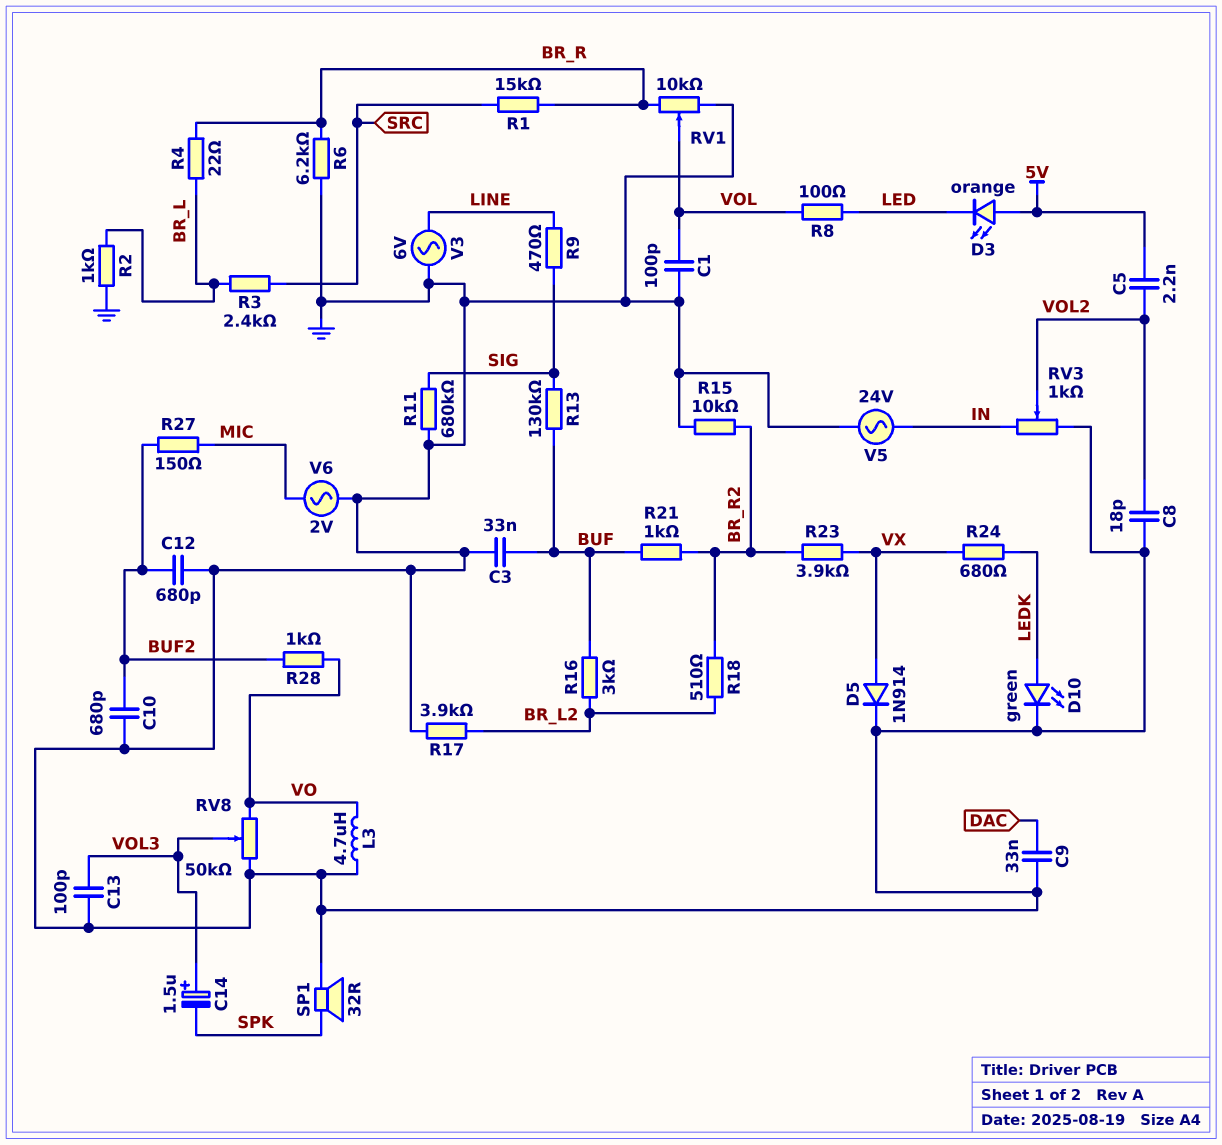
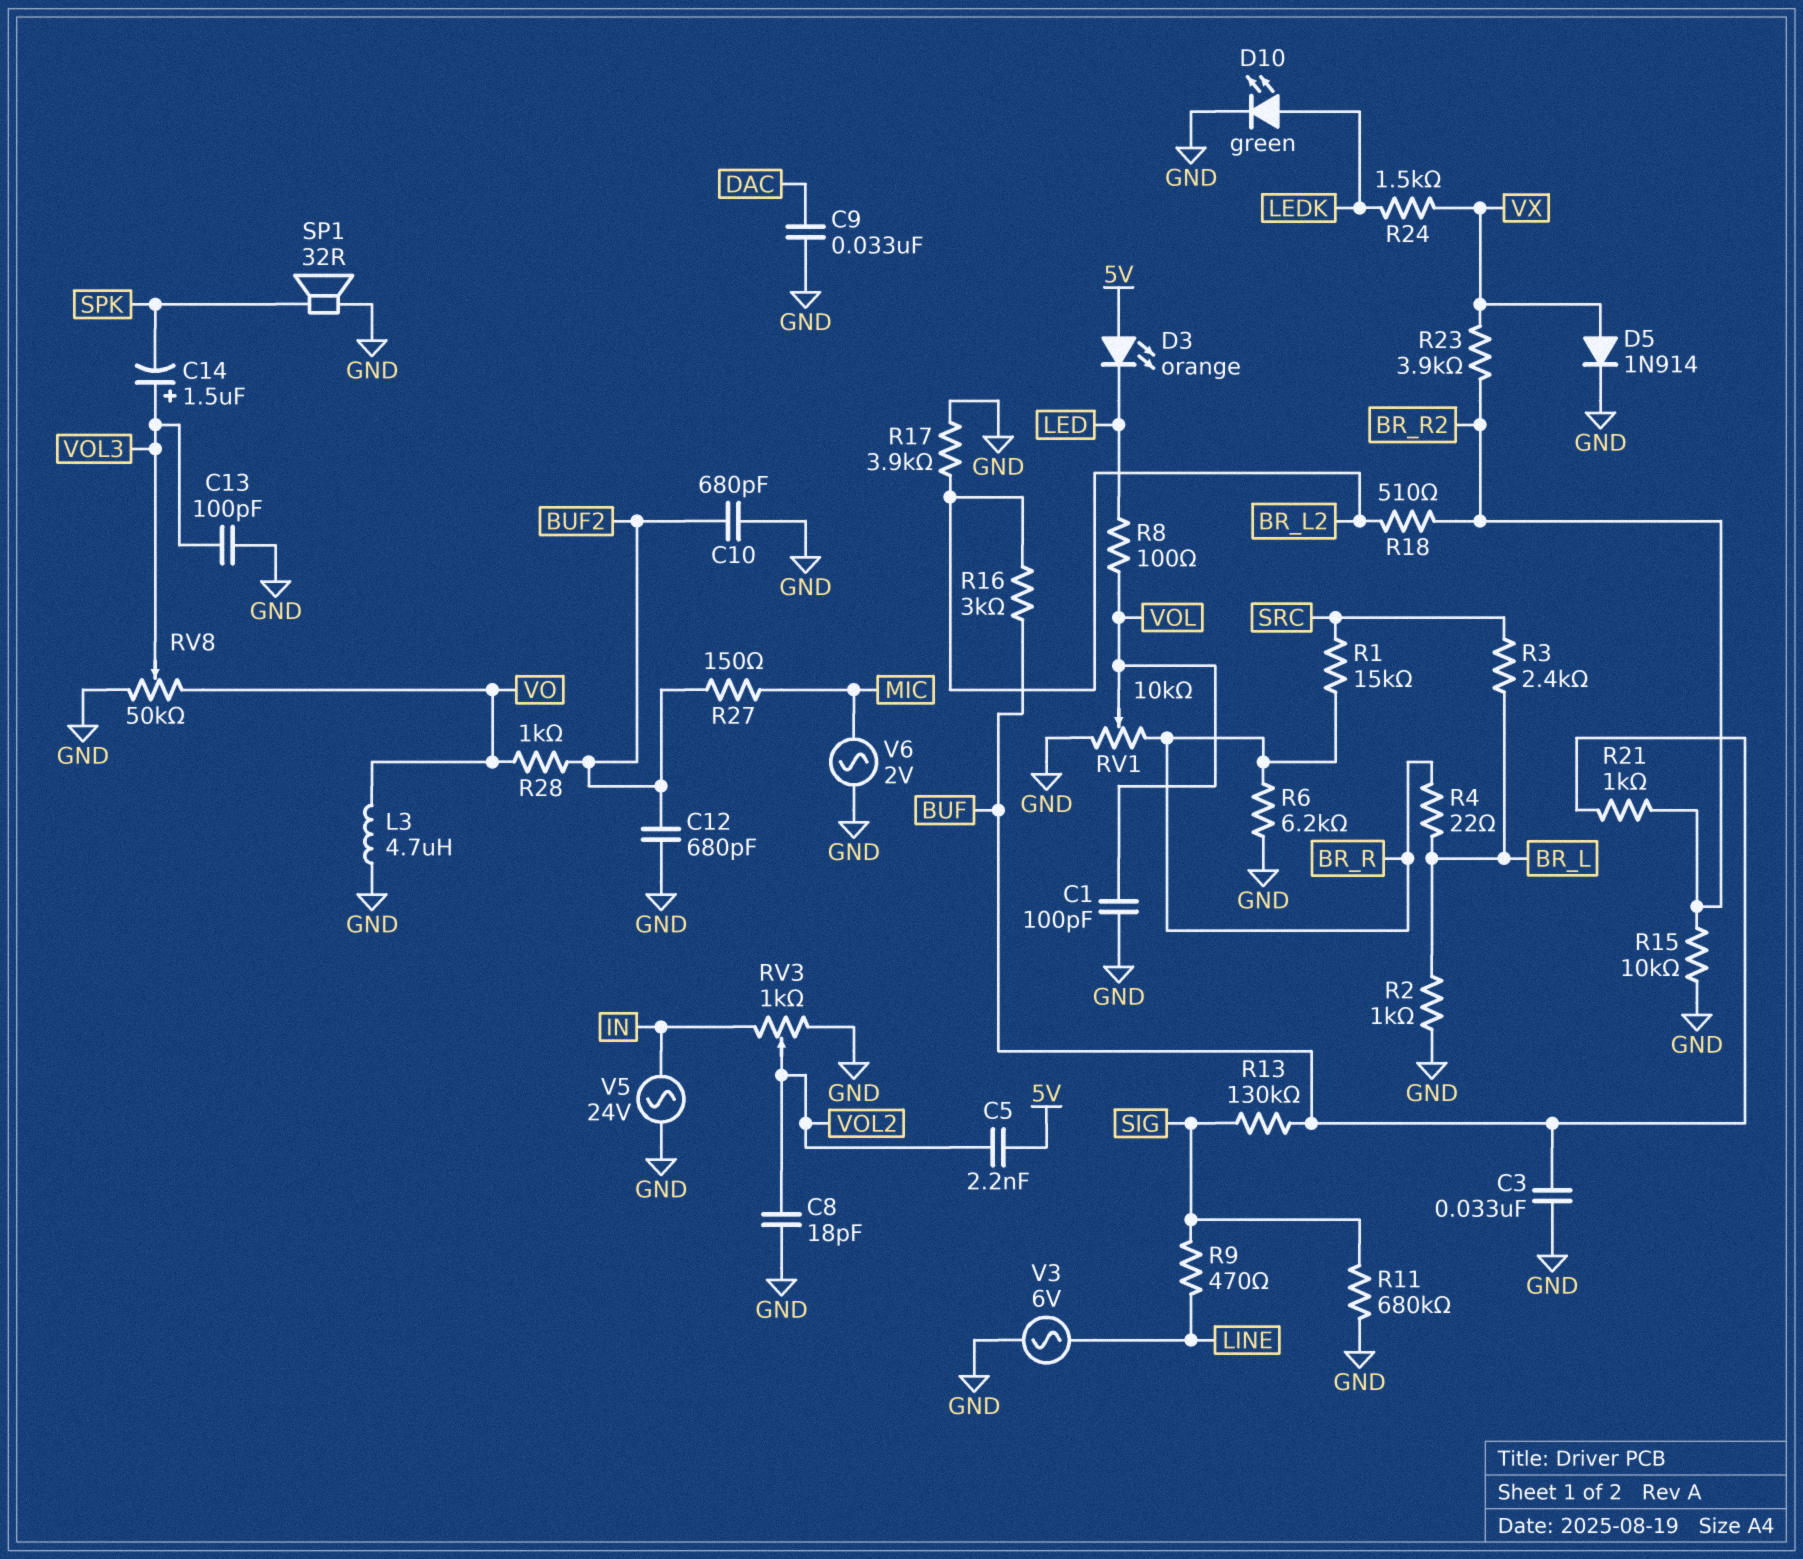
R24: 680 (LEDK, VX) -> 1.5k (LEDK, VX)

